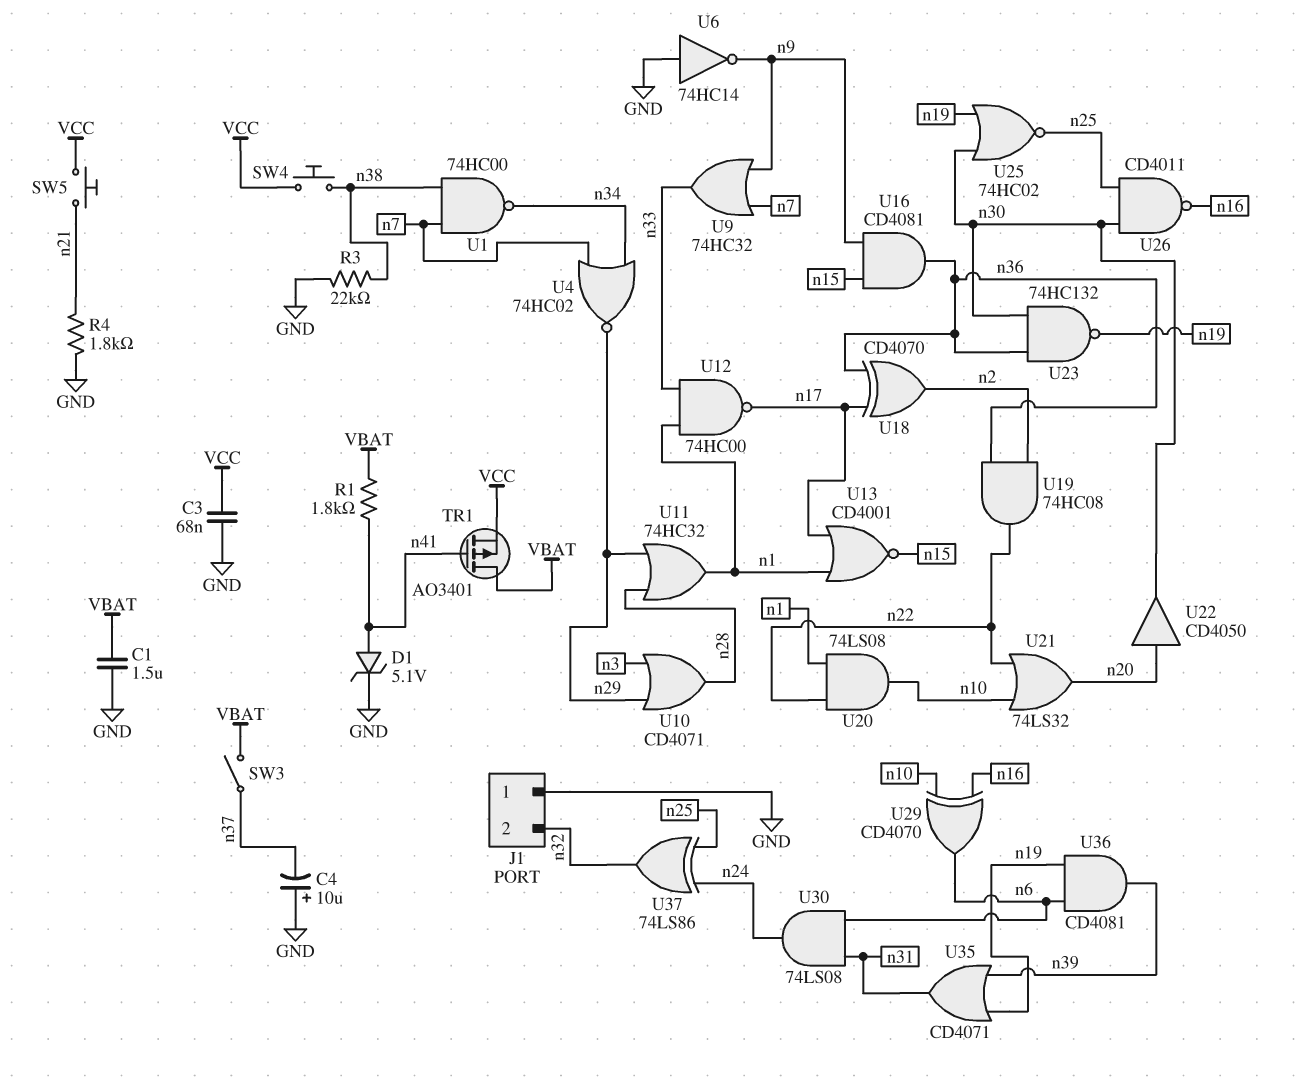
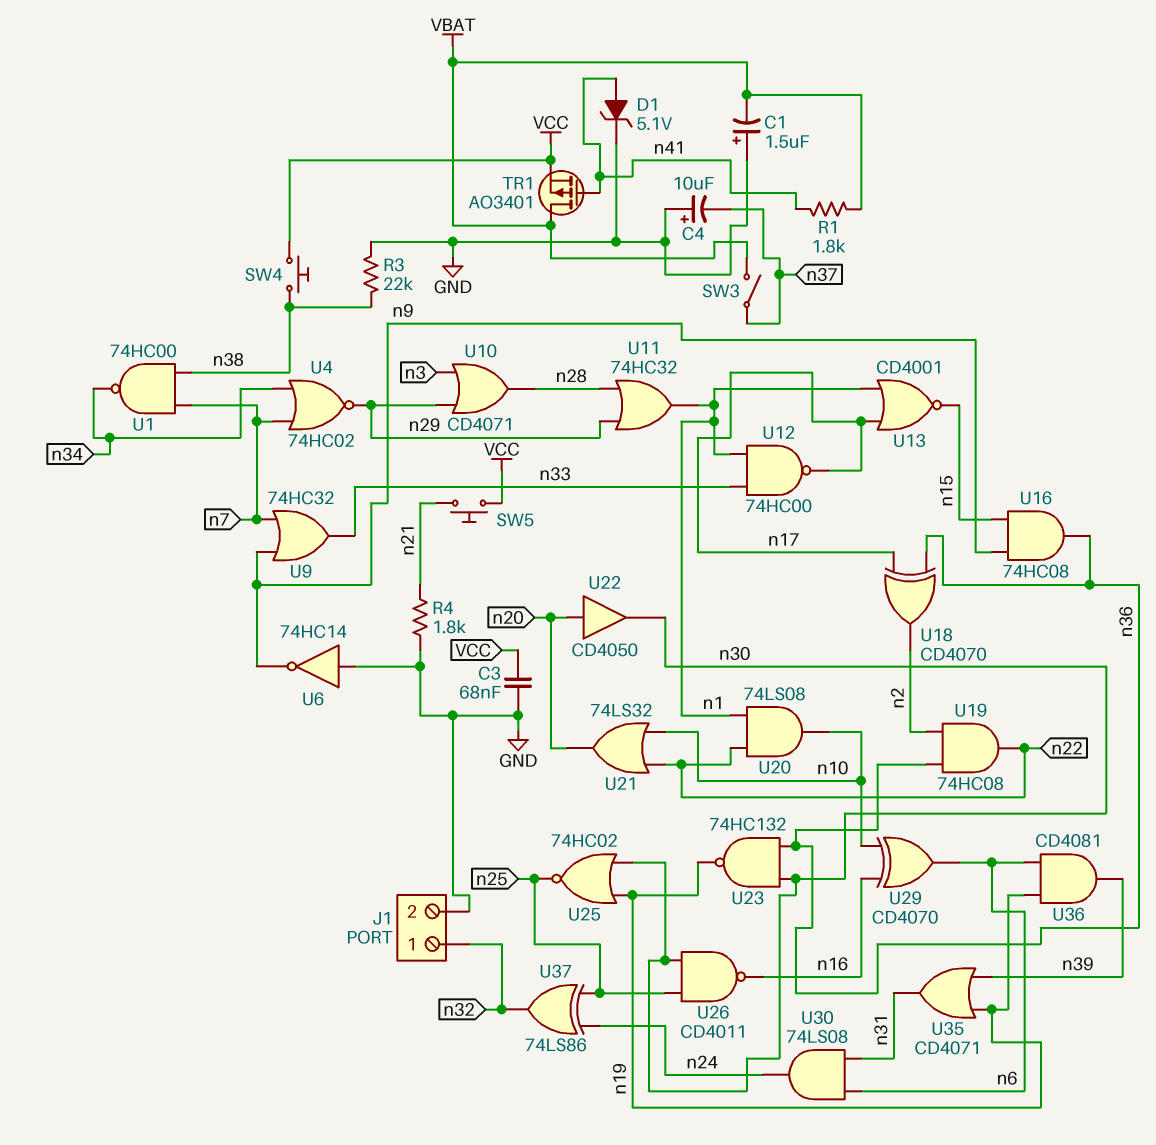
C1: 1.5uF (GND, VBAT) -> 1.5uF (plus GND, minus VBAT)
J1 pin 1: GND -> n32
J1 pin 2: n32 -> GND
U16: AND CD4081 (in n9, in n15, out n36) -> AND 74HC08 (in n9, in n15, out n36)

